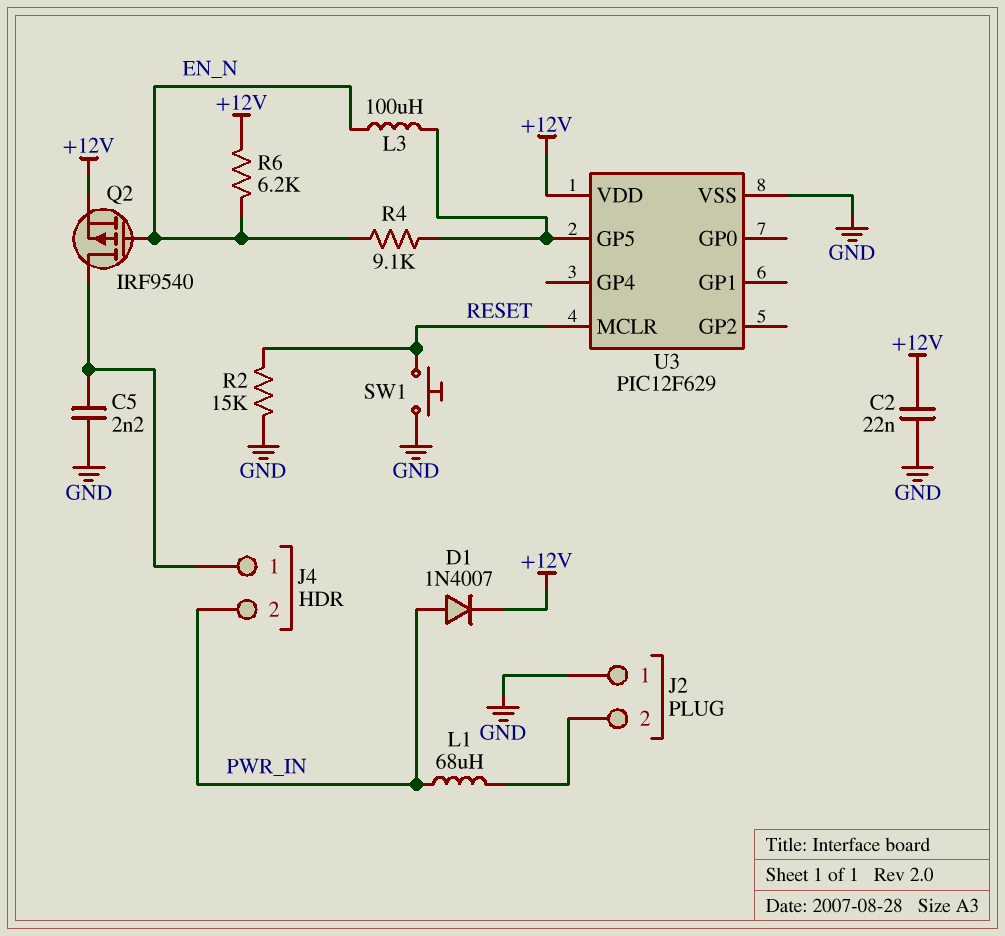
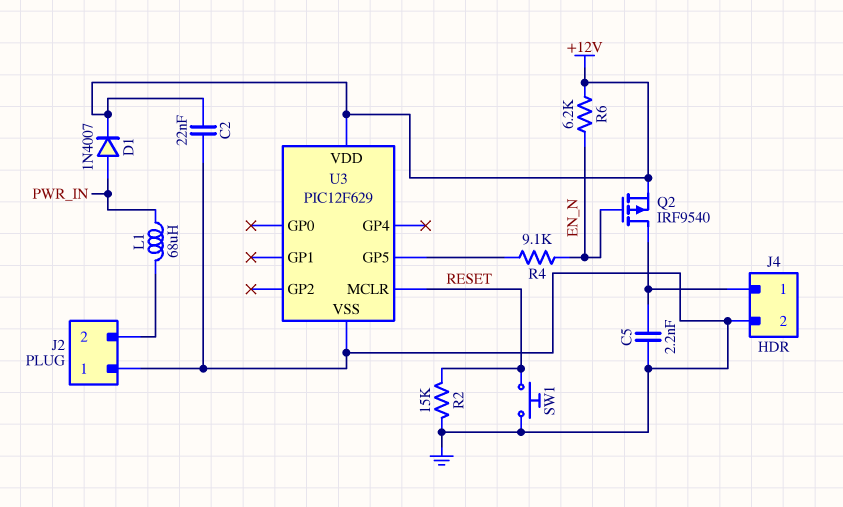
J4 pin 2: PWR_IN -> GND
L3: 100uH (EN_N, U3/GP5) -> none

